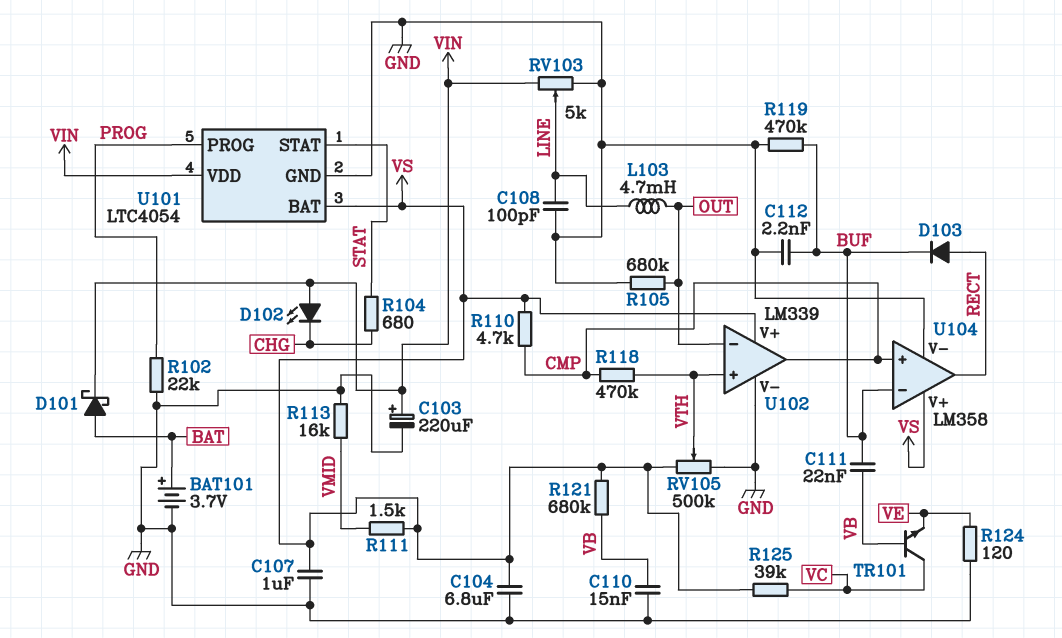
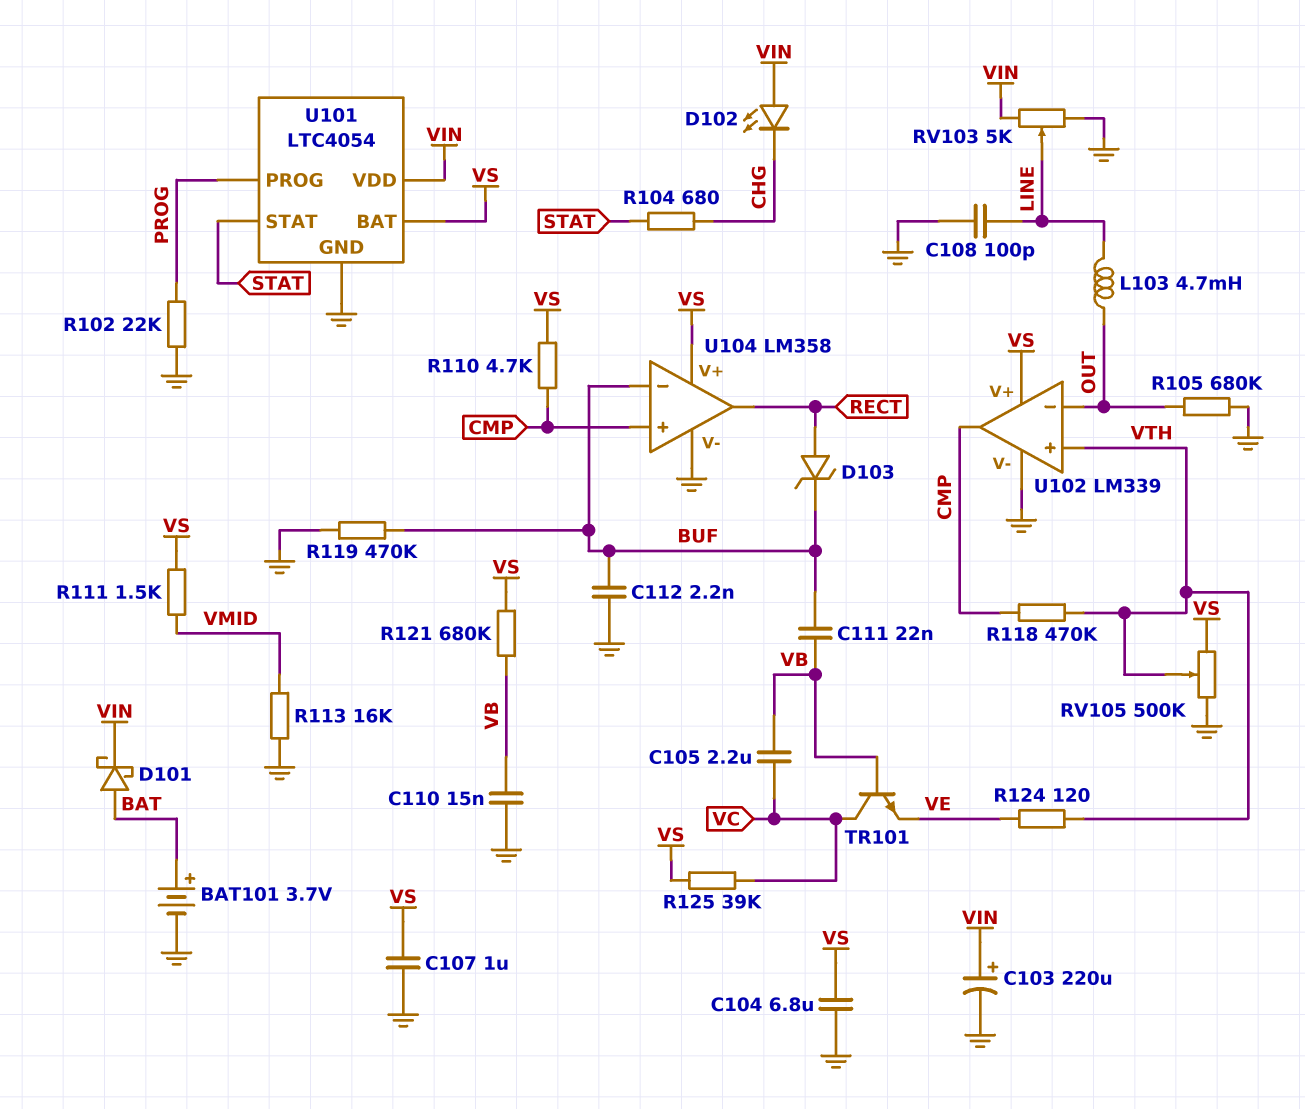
C105: none -> 2.2uF (VB, VC)
D103: diode (A RECT, K BUF) -> zener (A RECT, K BUF)
R124: 120 (GND, VE) -> 120 (VE, VTH)

